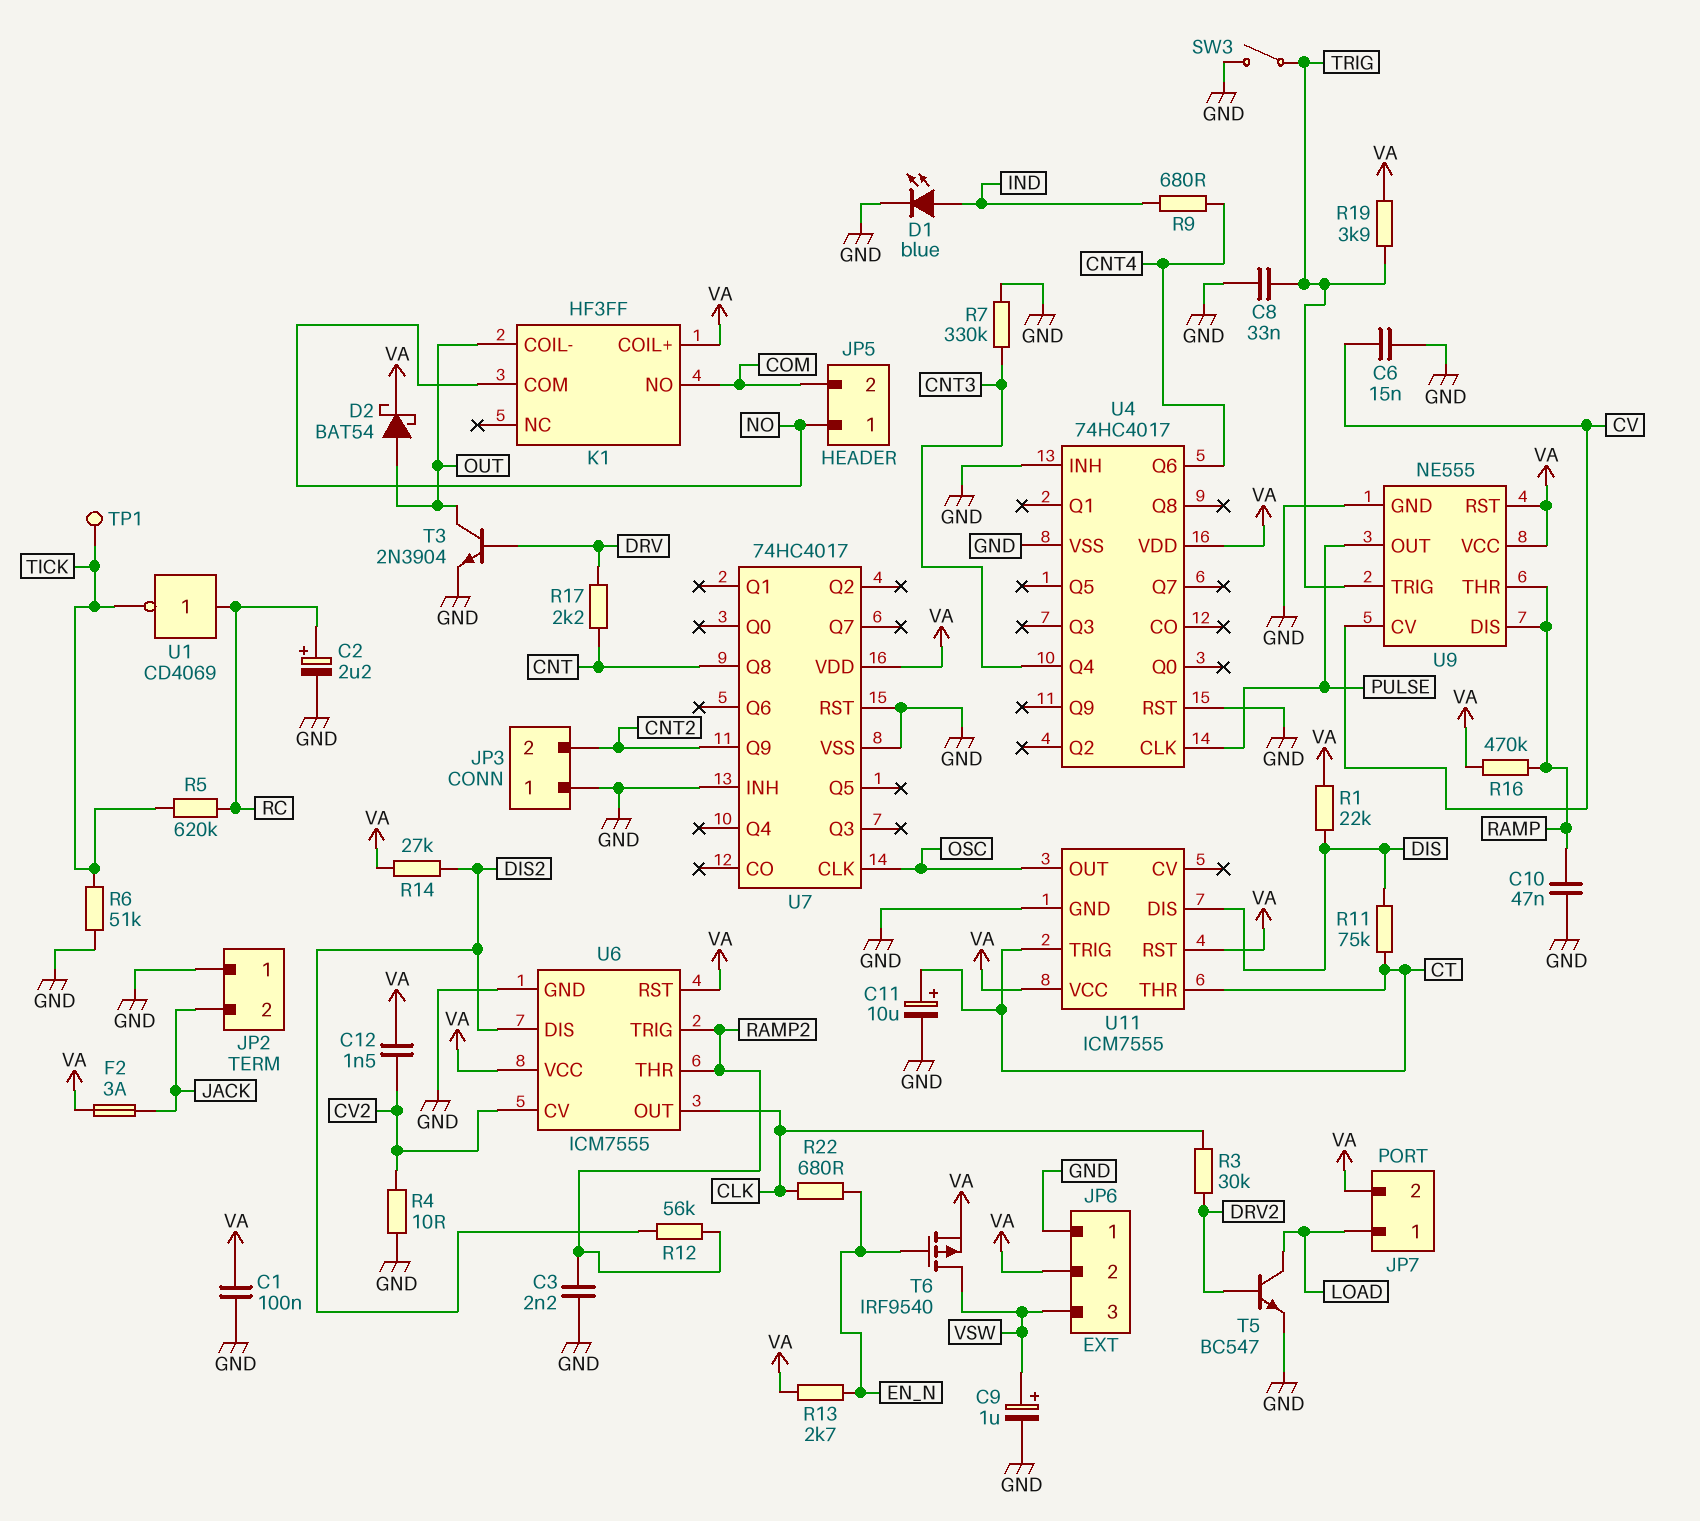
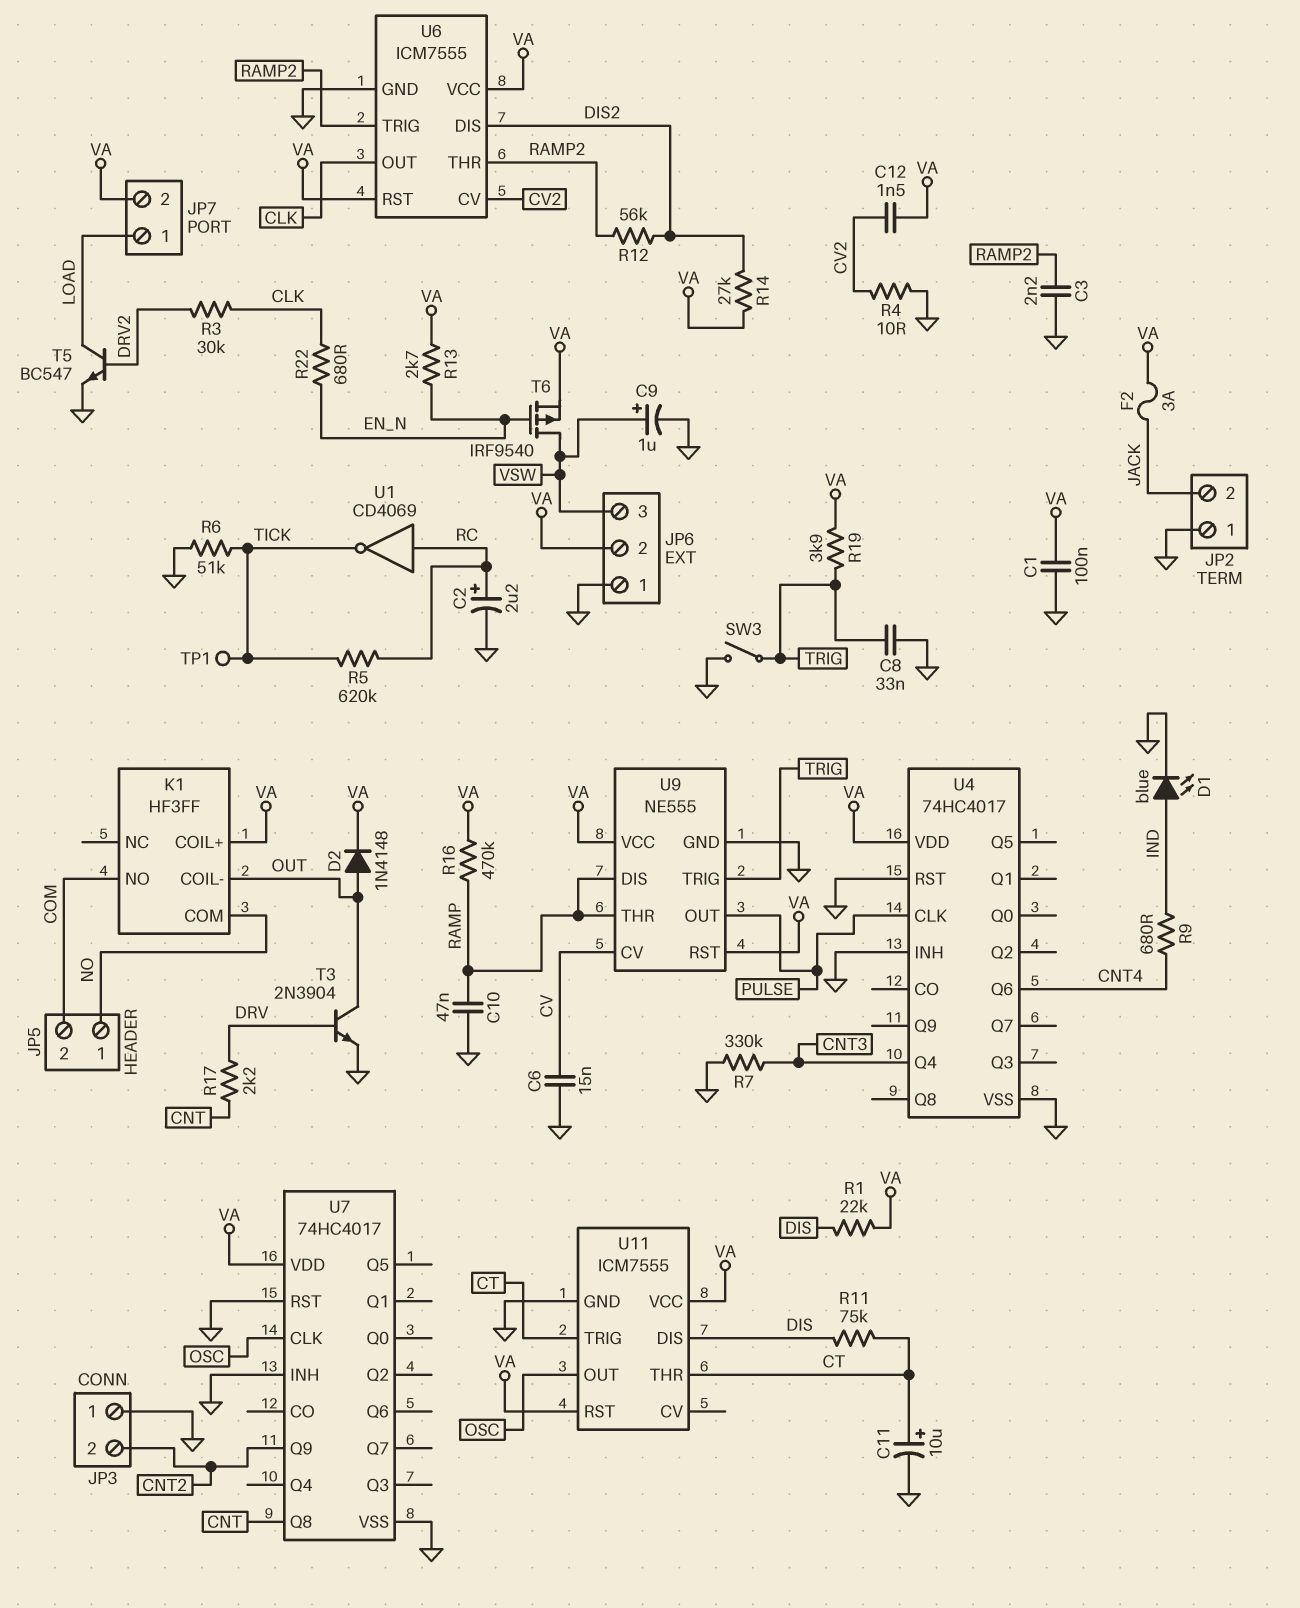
D2: schottky BAT54 (A OUT, K VA) -> diode 1N4148 (A OUT, K VA)

